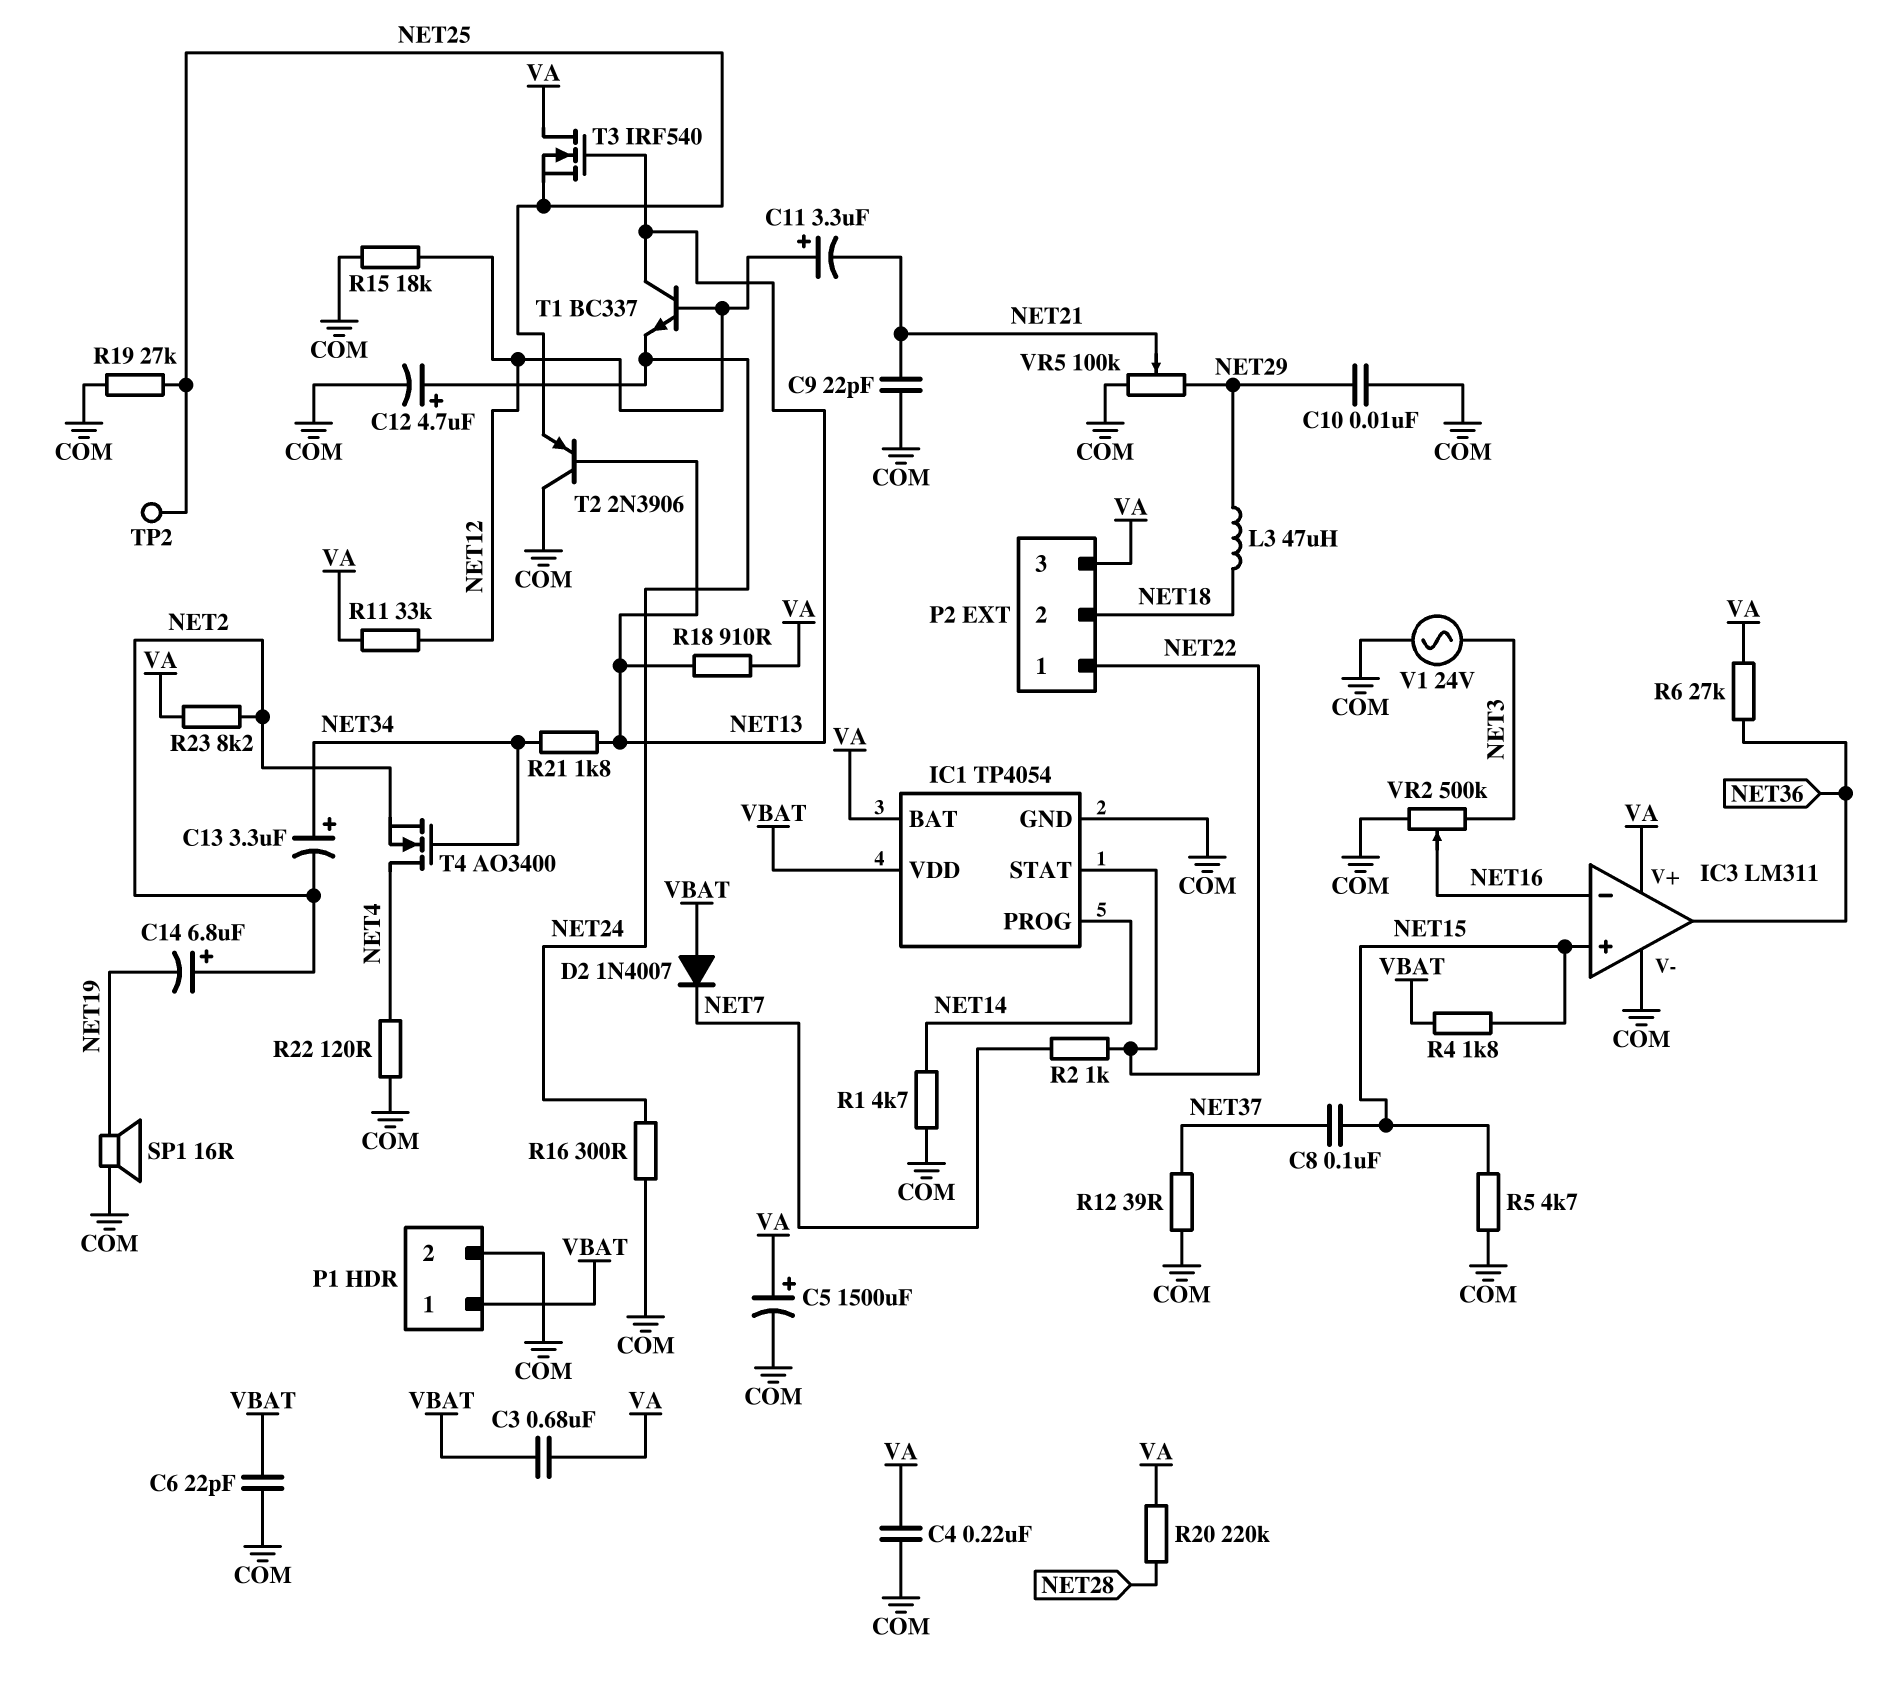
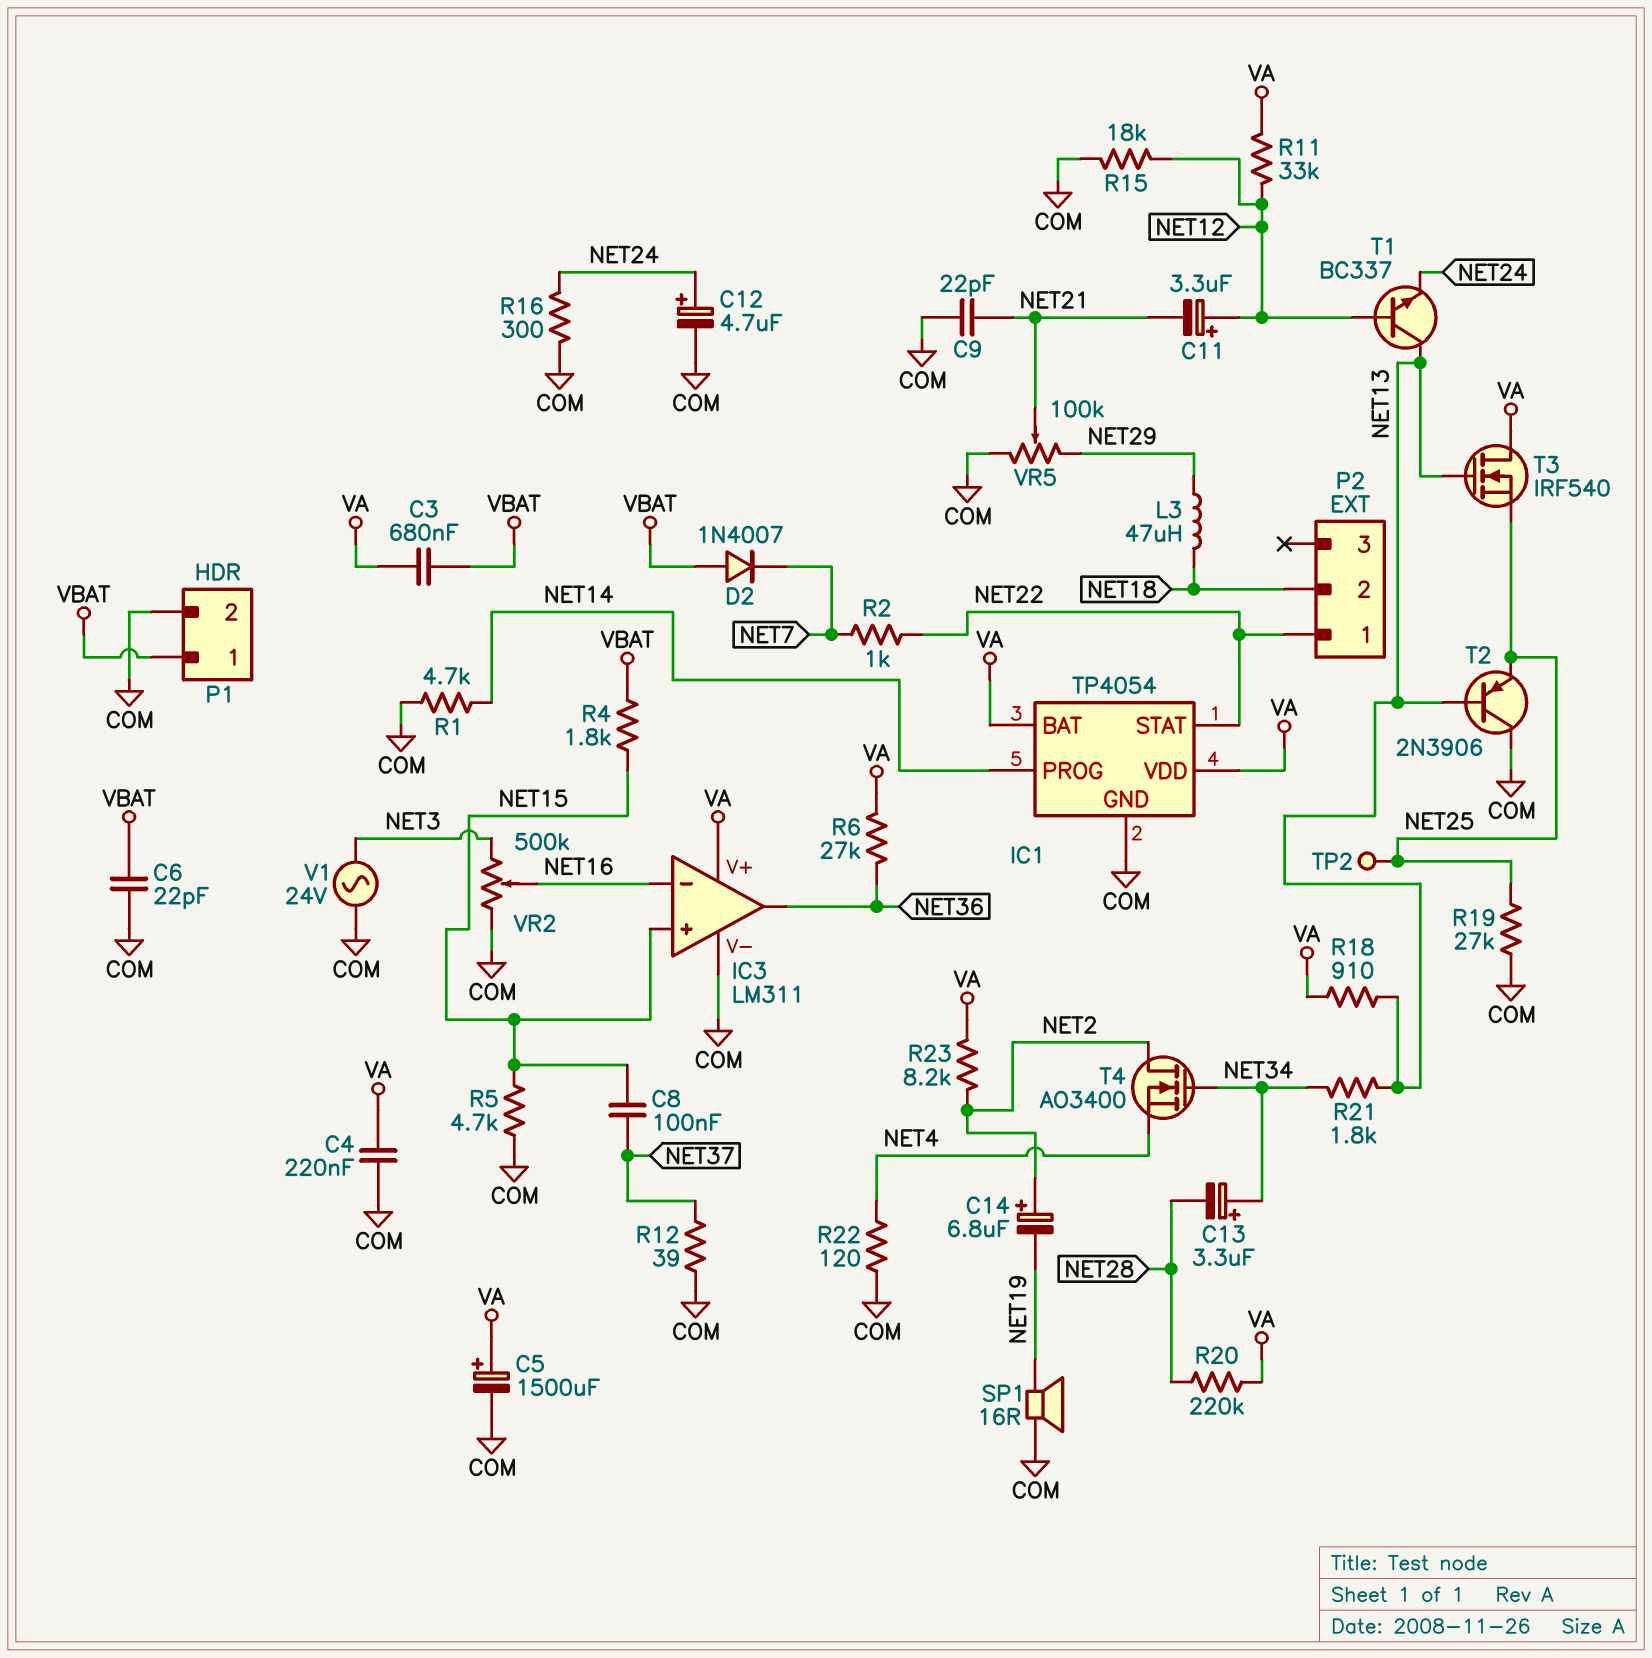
C10: 10nF (COM, NET29) -> none
C13: 3.3uF (plus NET34, minus NET2) -> 3.3uF (plus NET34, minus NET28)
IC1 pin VDD: VBAT -> VA
P2 pin 3: VA -> none
T4: NMOS AO3400 (G NET34, D NET4, S NET2) -> NMOS AO3400 (G NET34, D NET2, S NET4)

